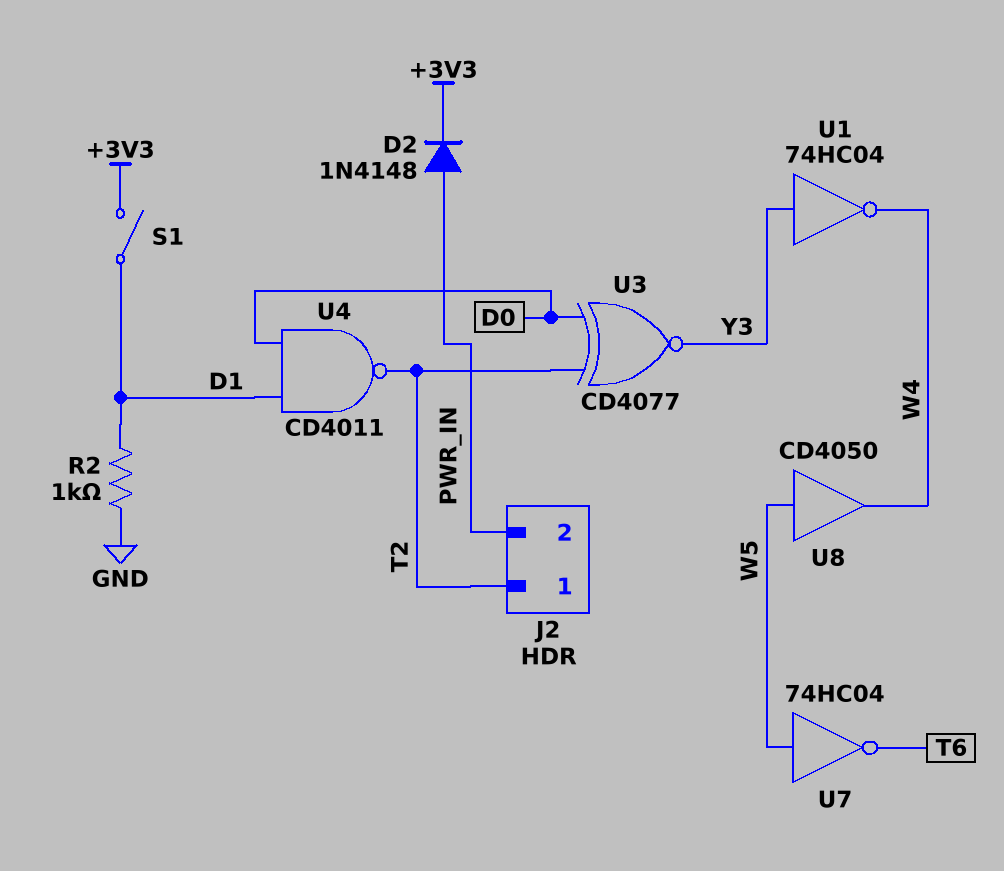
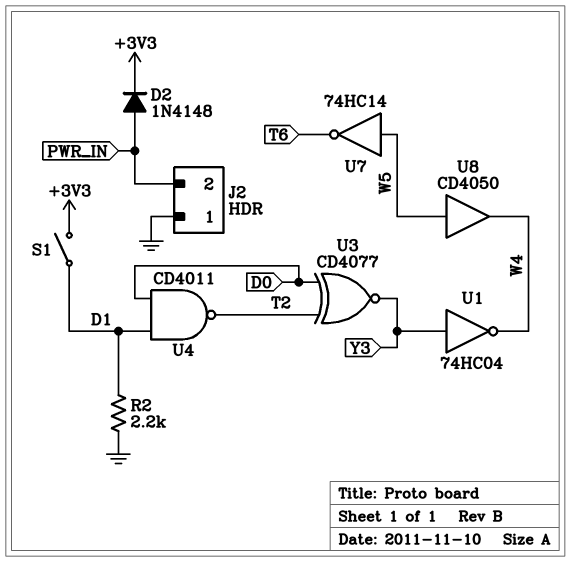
J2 pin 1: T2 -> GND
R2: 1k (D1, GND) -> 2.2k (D1, GND)
U7: NOT 74HC04 (in W5, out T6) -> NOT 74HC14 (in W5, out T6)

